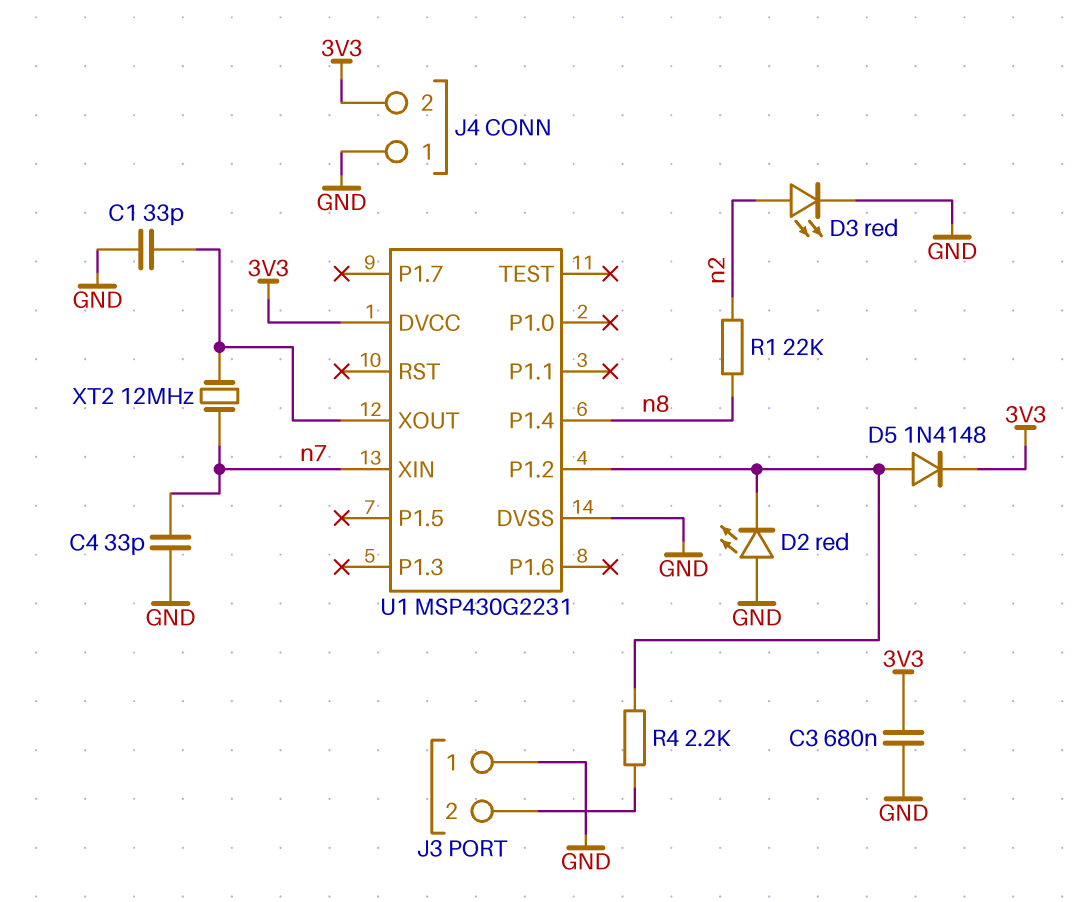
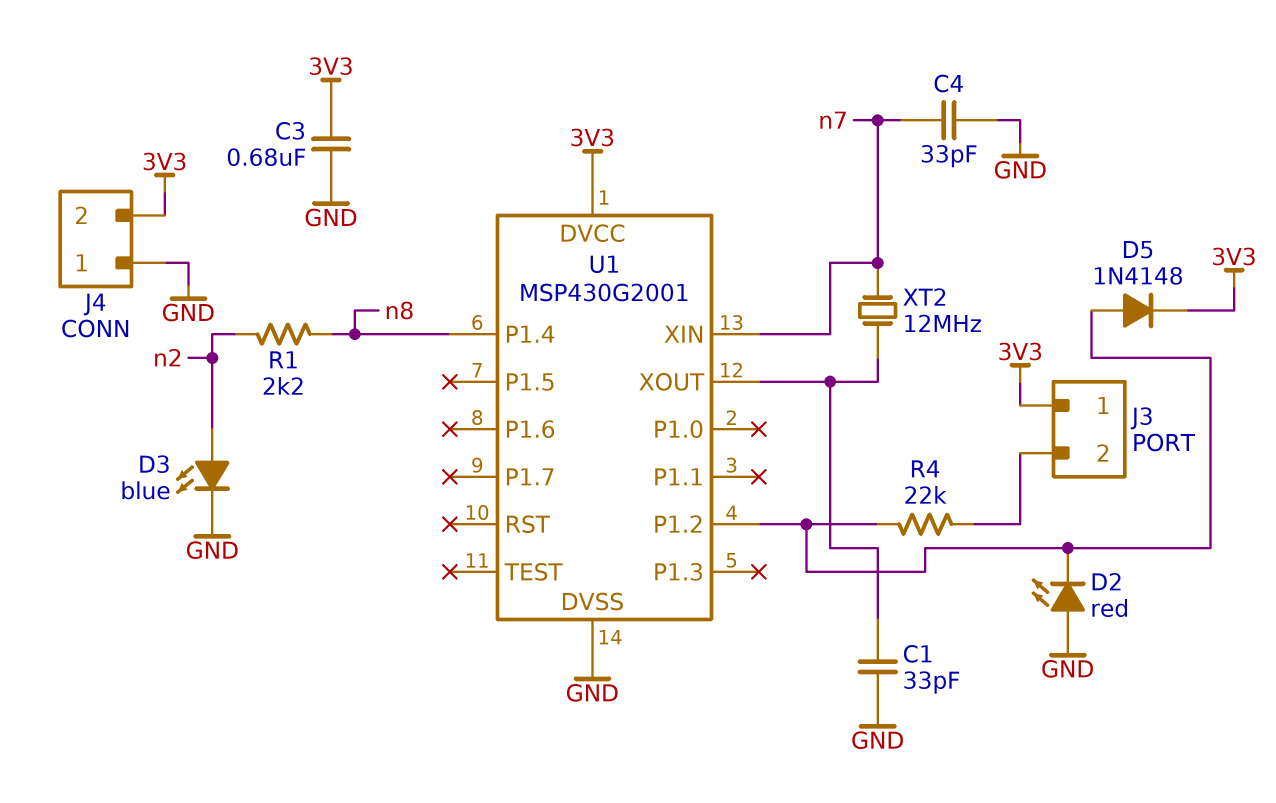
D3: LED red (A n2, K GND) -> LED blue (A n2, K GND)
J3 pin 1: GND -> 3V3
R1: 22k (n2, n8) -> 2.2k (n2, n8)
R4: 2.2k (J3/2, U1/P1.2) -> 22k (J3/2, U1/P1.2)
U1: MSP430G2231 -> MSP430G2001

